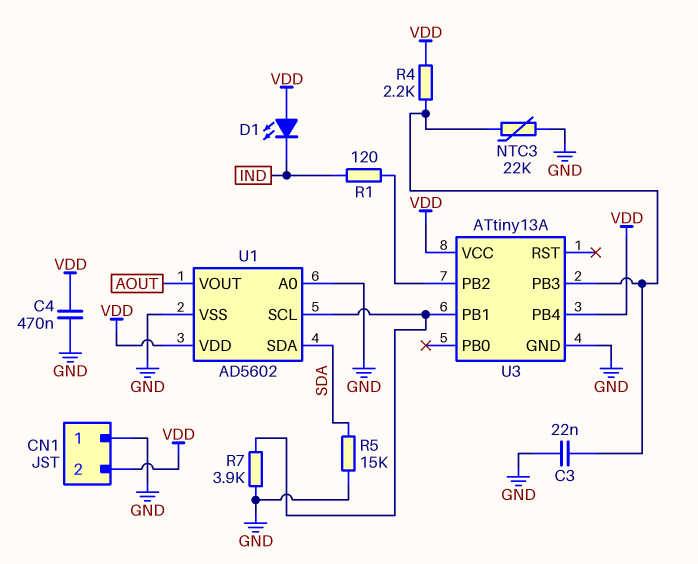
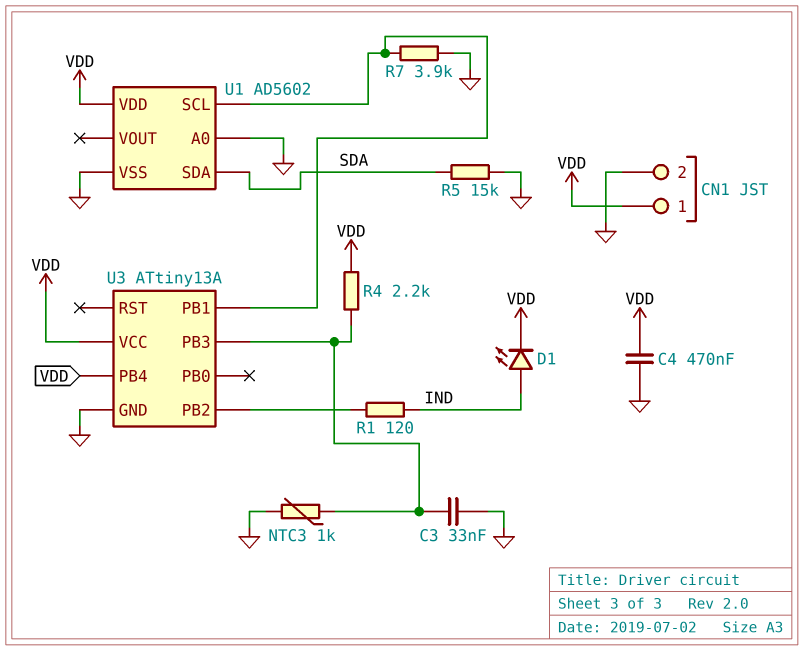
C3: 22nF (GND, U3/PB3) -> 33nF (GND, U3/PB3)
CN1 pin 1: GND -> VDD
CN1 pin 2: VDD -> GND
D1: LED (A VDD, K IND) -> LED (A IND, K VDD)
NTC3: 22k (GND, U3/PB3) -> 1k (GND, U3/PB3)
U1 pin VOUT: AOUT -> none

